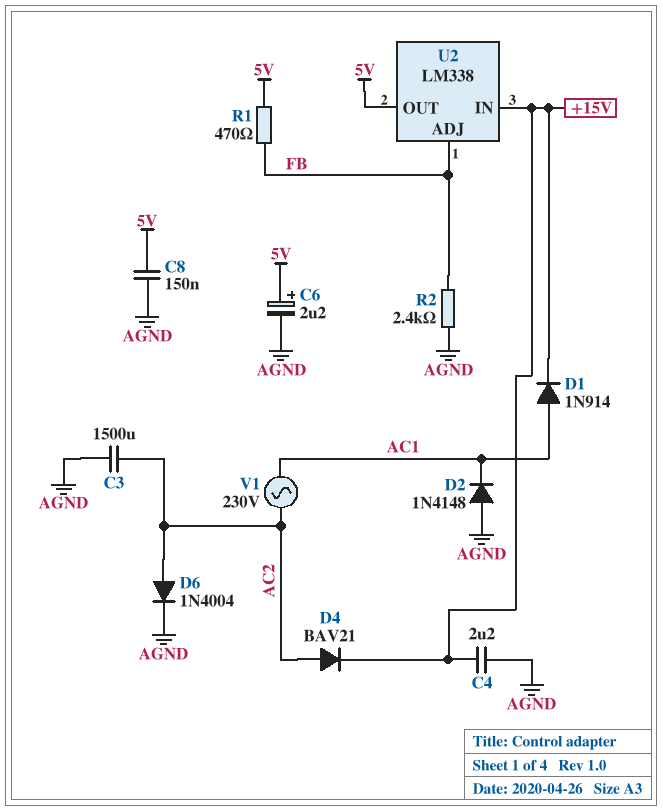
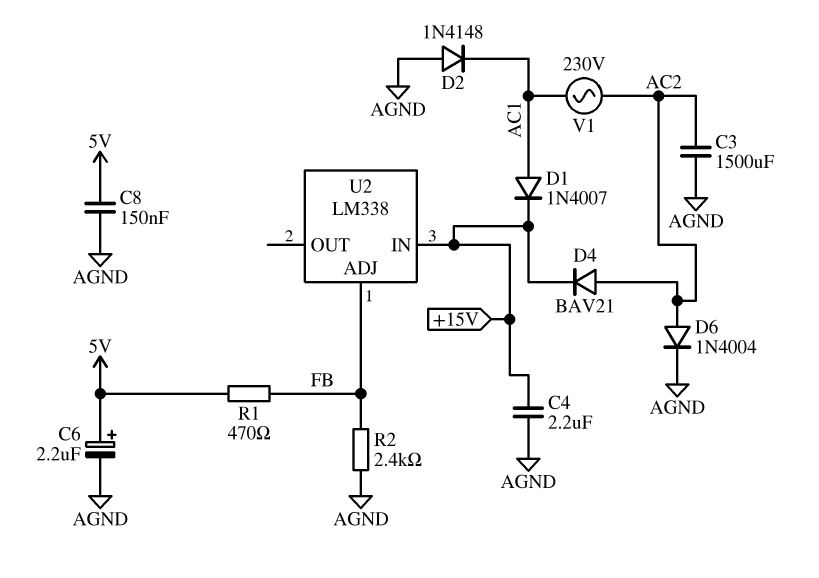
D1: diode 1N914 (A AC1, K +15V) -> diode 1N4007 (A AC1, K +15V)
U2 pin OUT: 5V -> none

